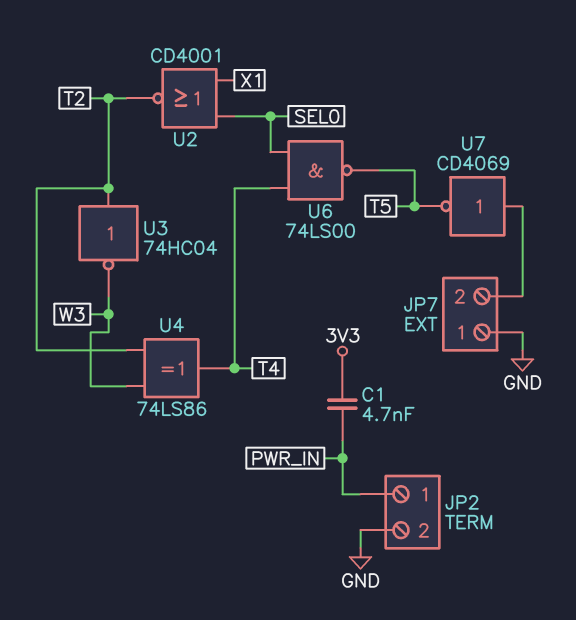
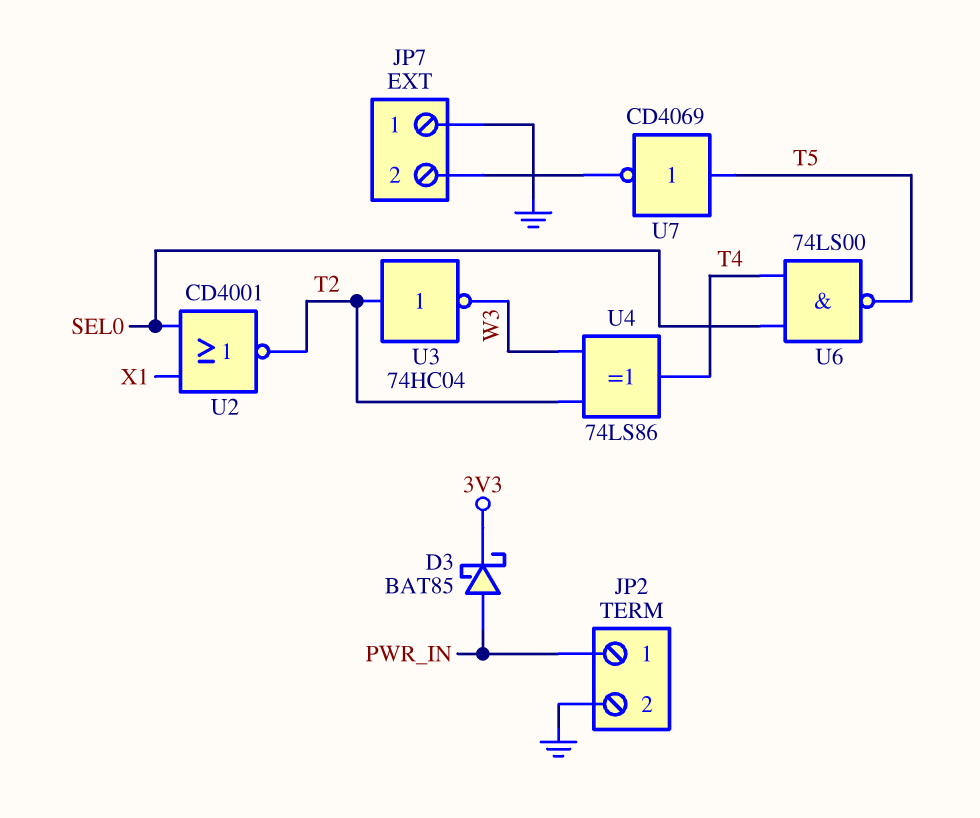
C1: 4.7nF (3V3, PWR_IN) -> none
D3: none -> schottky BAT85 (A PWR_IN, K 3V3)
U7: NOT CD4069 (in JP7/2, out T5) -> NOT CD4069 (in T5, out JP7/2)

